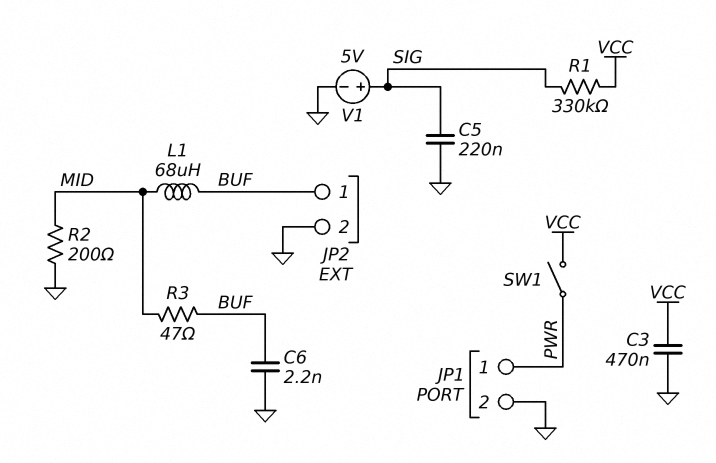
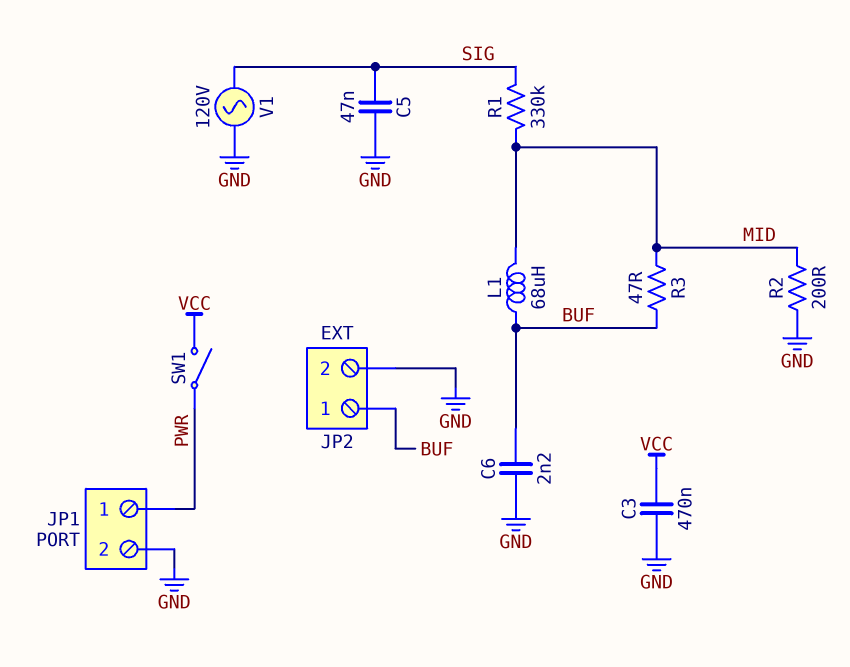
C5: 220nF (GND, SIG) -> 47nF (GND, SIG)
R1: 330k (SIG, VCC) -> 330k (MID, SIG)
V1: 5V (plus SIG, minus GND) -> AC 120V (GND, SIG)

